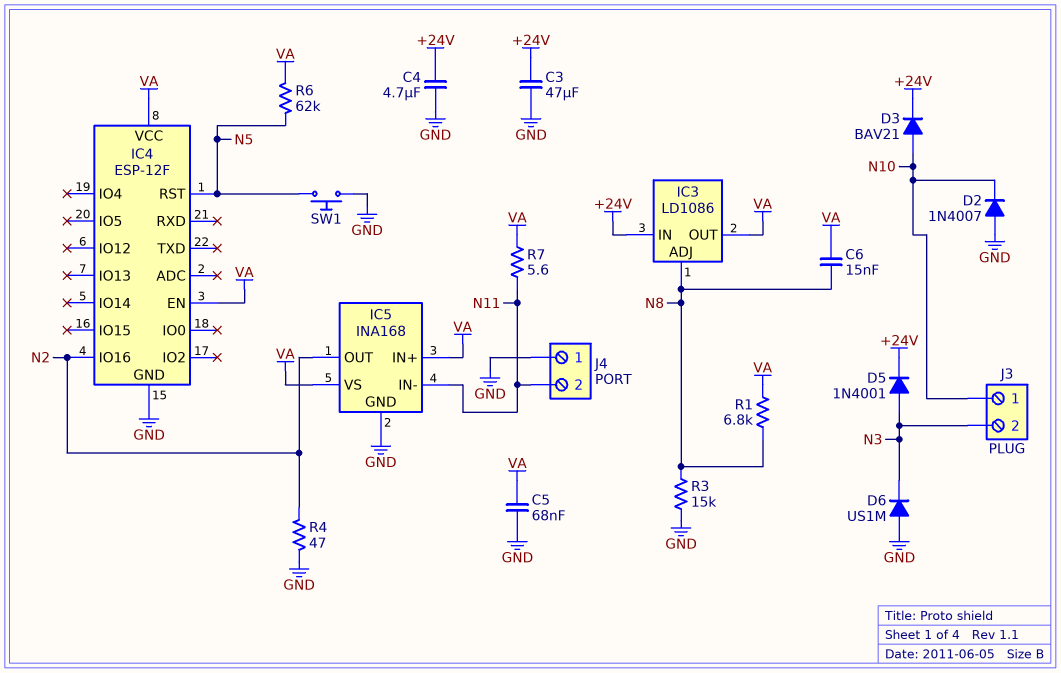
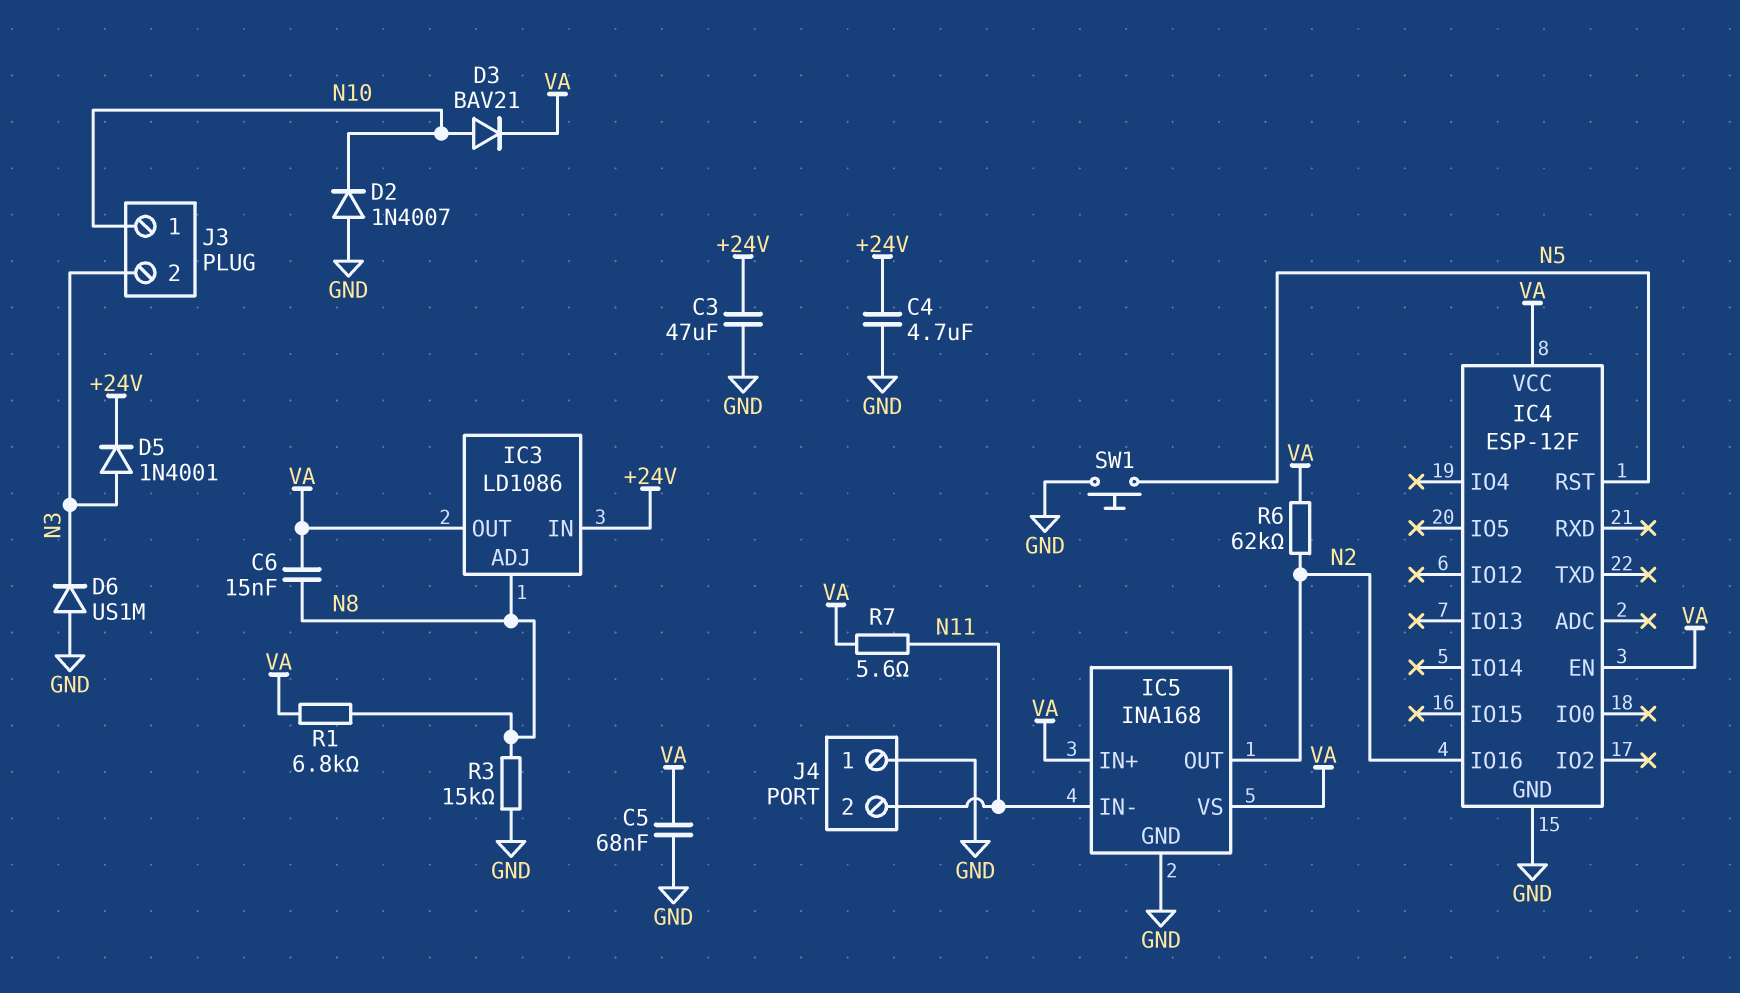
D3: diode BAV21 (A N10, K +24V) -> diode BAV21 (A N10, K VA)
R4: 47 (GND, N2) -> none
R6: 62k (N5, VA) -> 62k (N2, VA)

